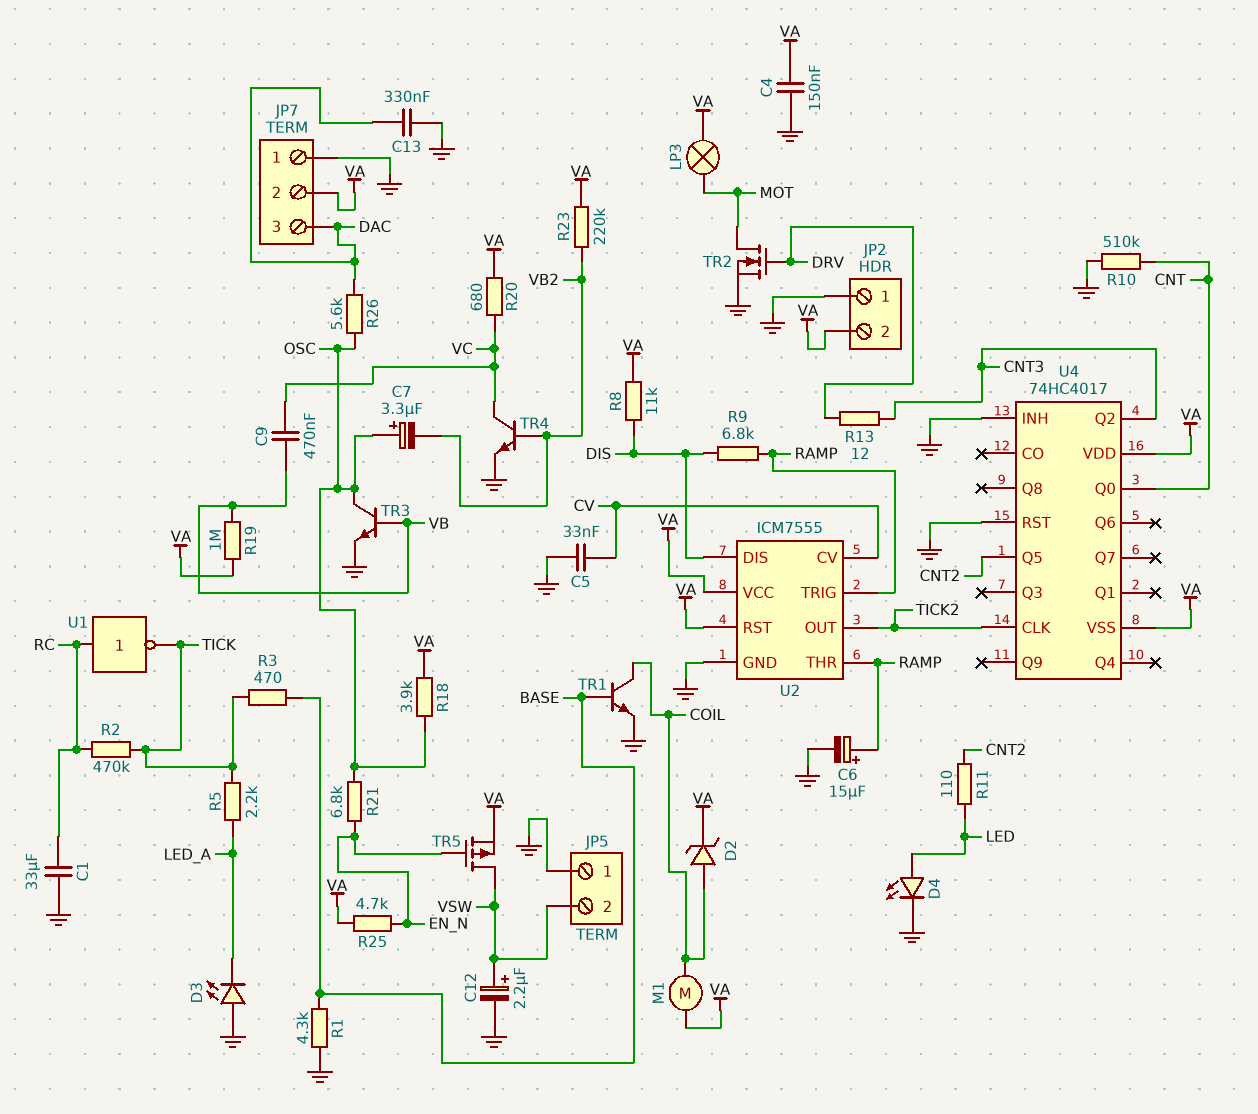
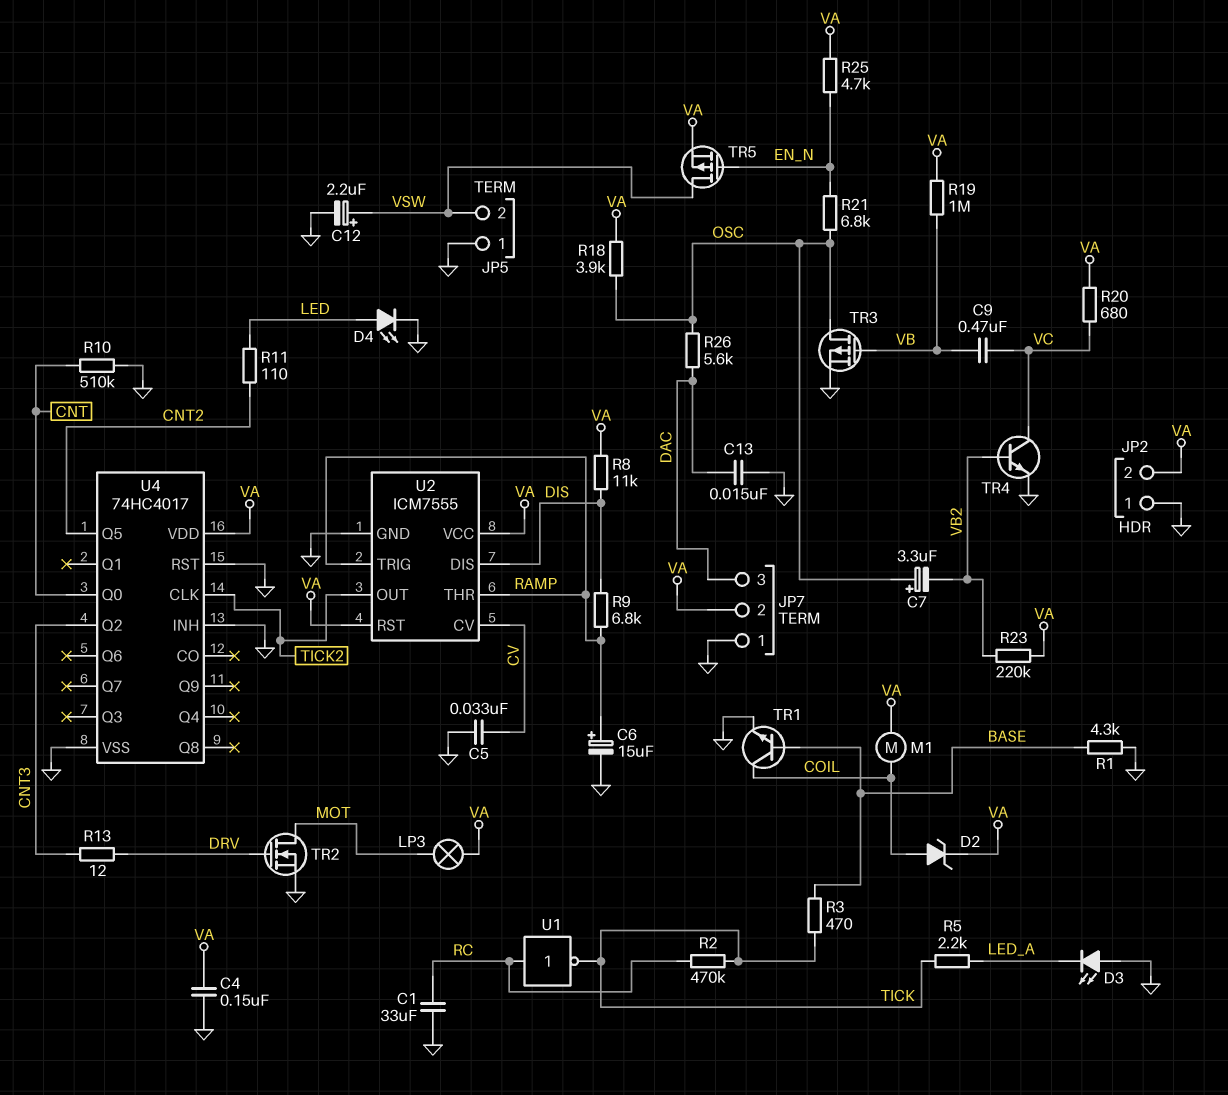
C13: 330nF (DAC, GND) -> 15nF (DAC, GND)
TR3: NPN (B VB, C OSC, E GND) -> PMOS (G VB, D OSC, S GND)
U4 pin VSS: VA -> GND

